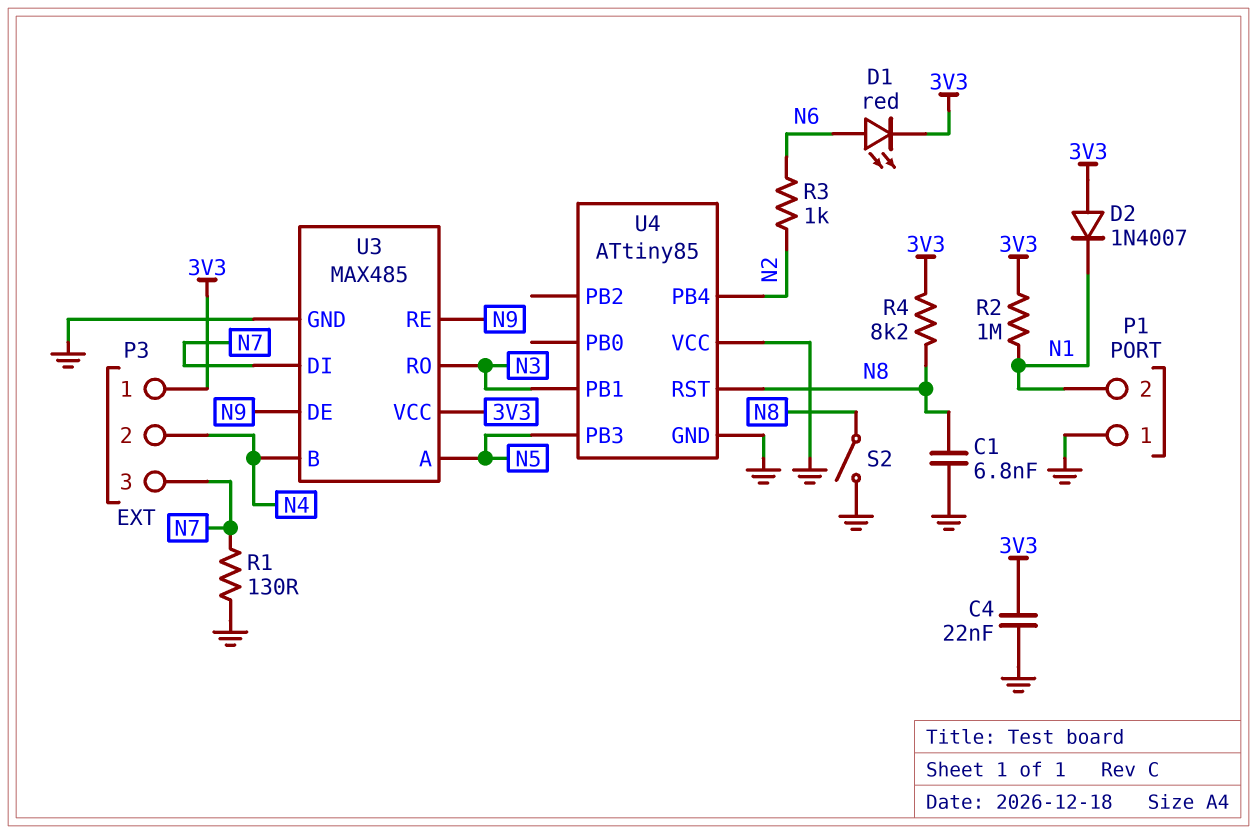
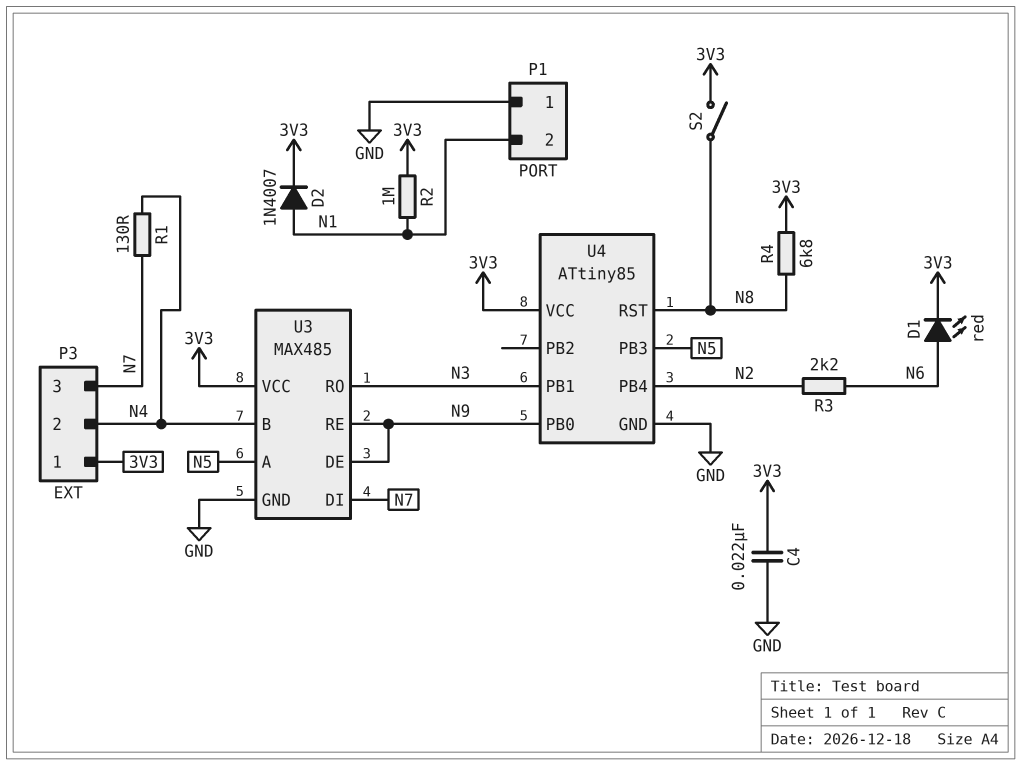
C1: 6.8nF (GND, N8) -> none
D2: diode 1N4007 (A 3V3, K N1) -> diode 1N4007 (A N1, K 3V3)
R1: 130 (GND, N7) -> 130 (N4, N7)
R3: 1k (N2, N6) -> 2.2k (N2, N6)
R4: 8.2k (3V3, N8) -> 6.8k (3V3, N8)
S2: switch (GND, N8) -> switch (3V3, N8)
U4 pin PB0: none -> N9
U4 pin VCC: GND -> 3V3

